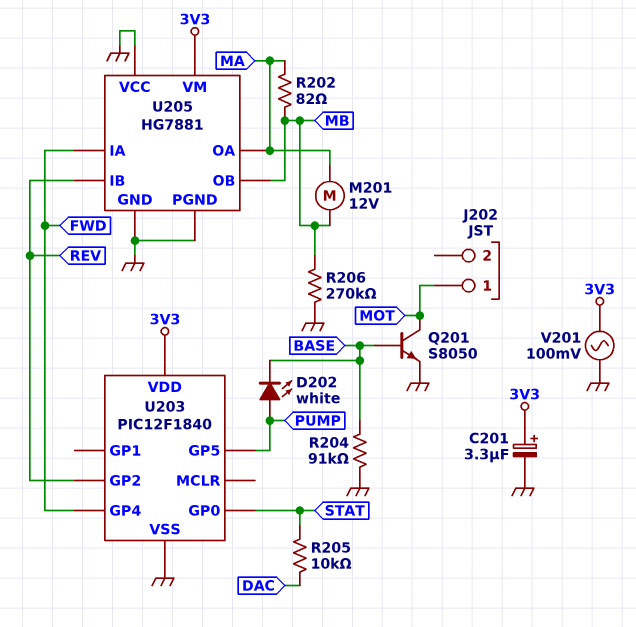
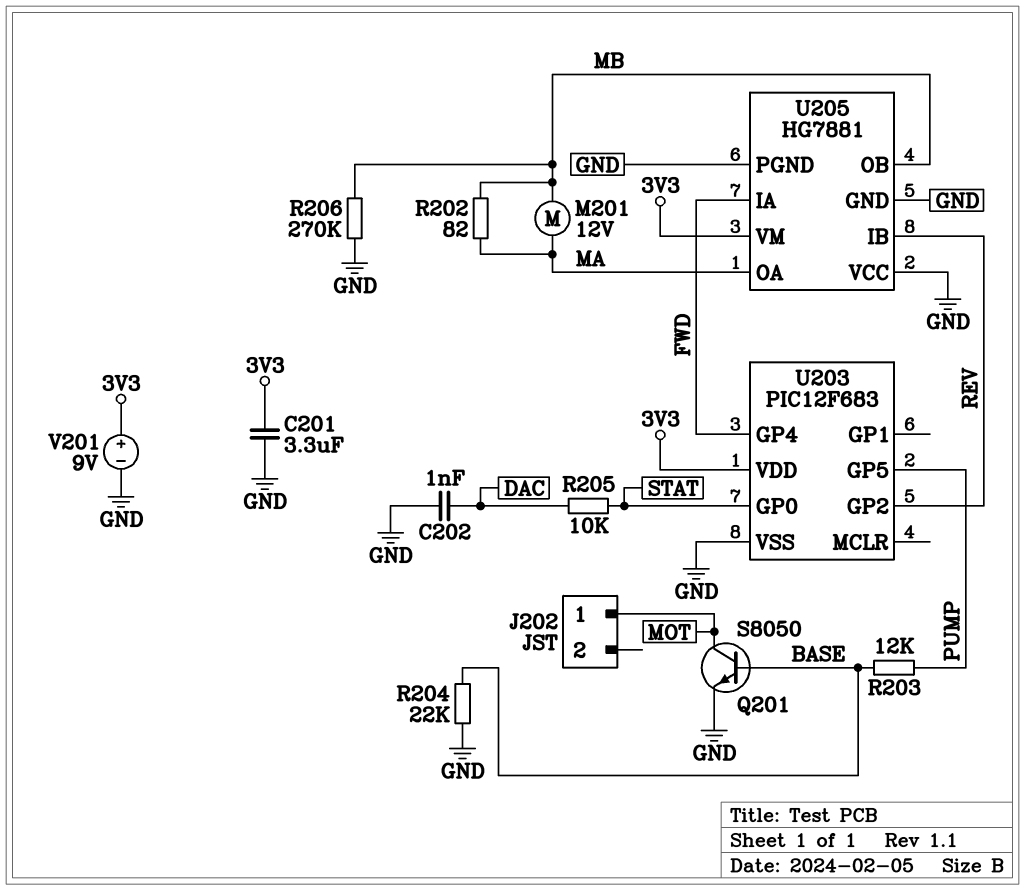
C201: 3.3uF (plus 3V3, minus GND) -> 3.3uF (3V3, GND)
C202: none -> 1nF (DAC, GND)
D202: LED white (A PUMP, K BASE) -> none
R203: none -> 12k (BASE, PUMP)
R204: 91k (BASE, GND) -> 22k (BASE, GND)
U203: PIC12F1840 -> PIC12F683
V201: AC 100mV (3V3, GND) -> 9V (plus 3V3, minus GND)

